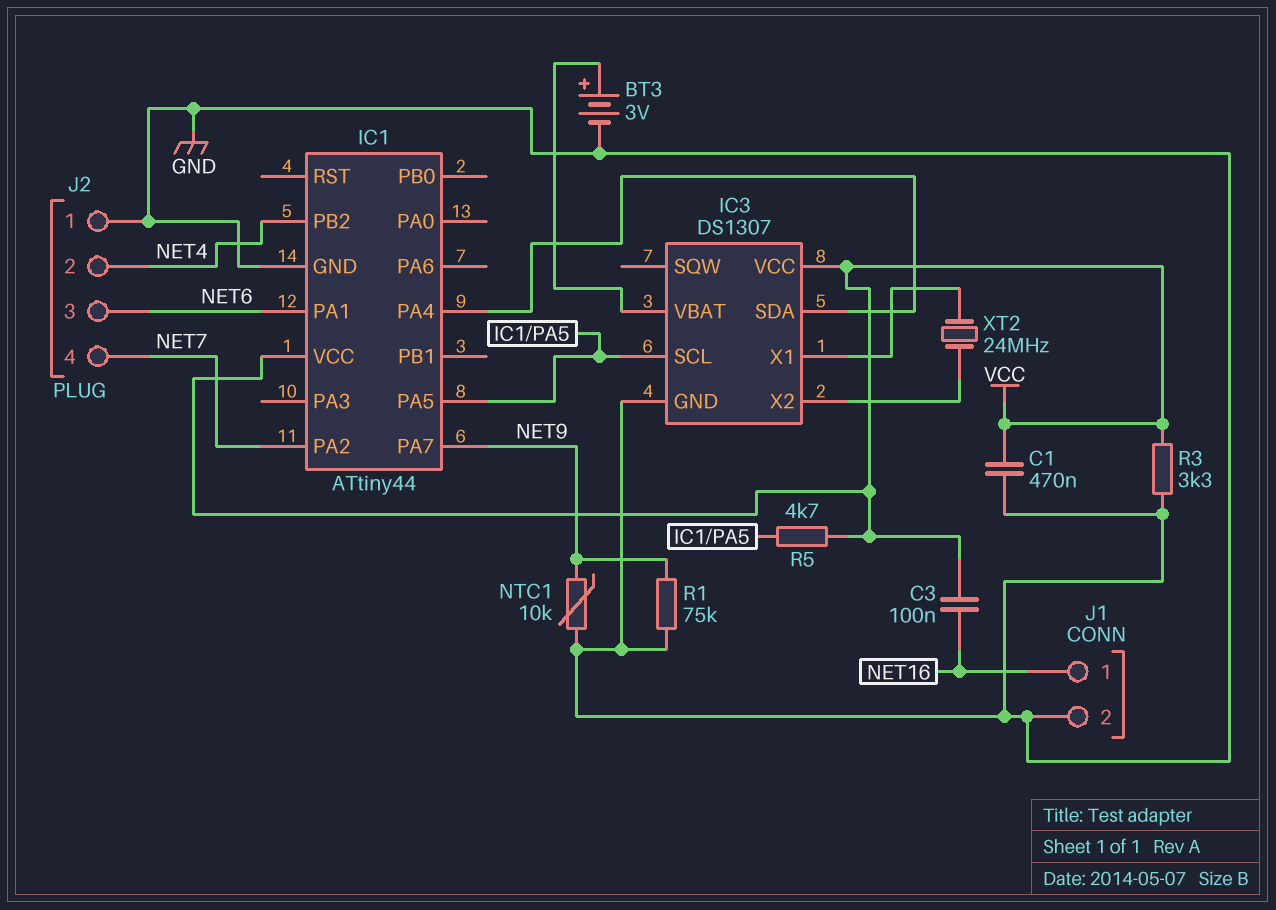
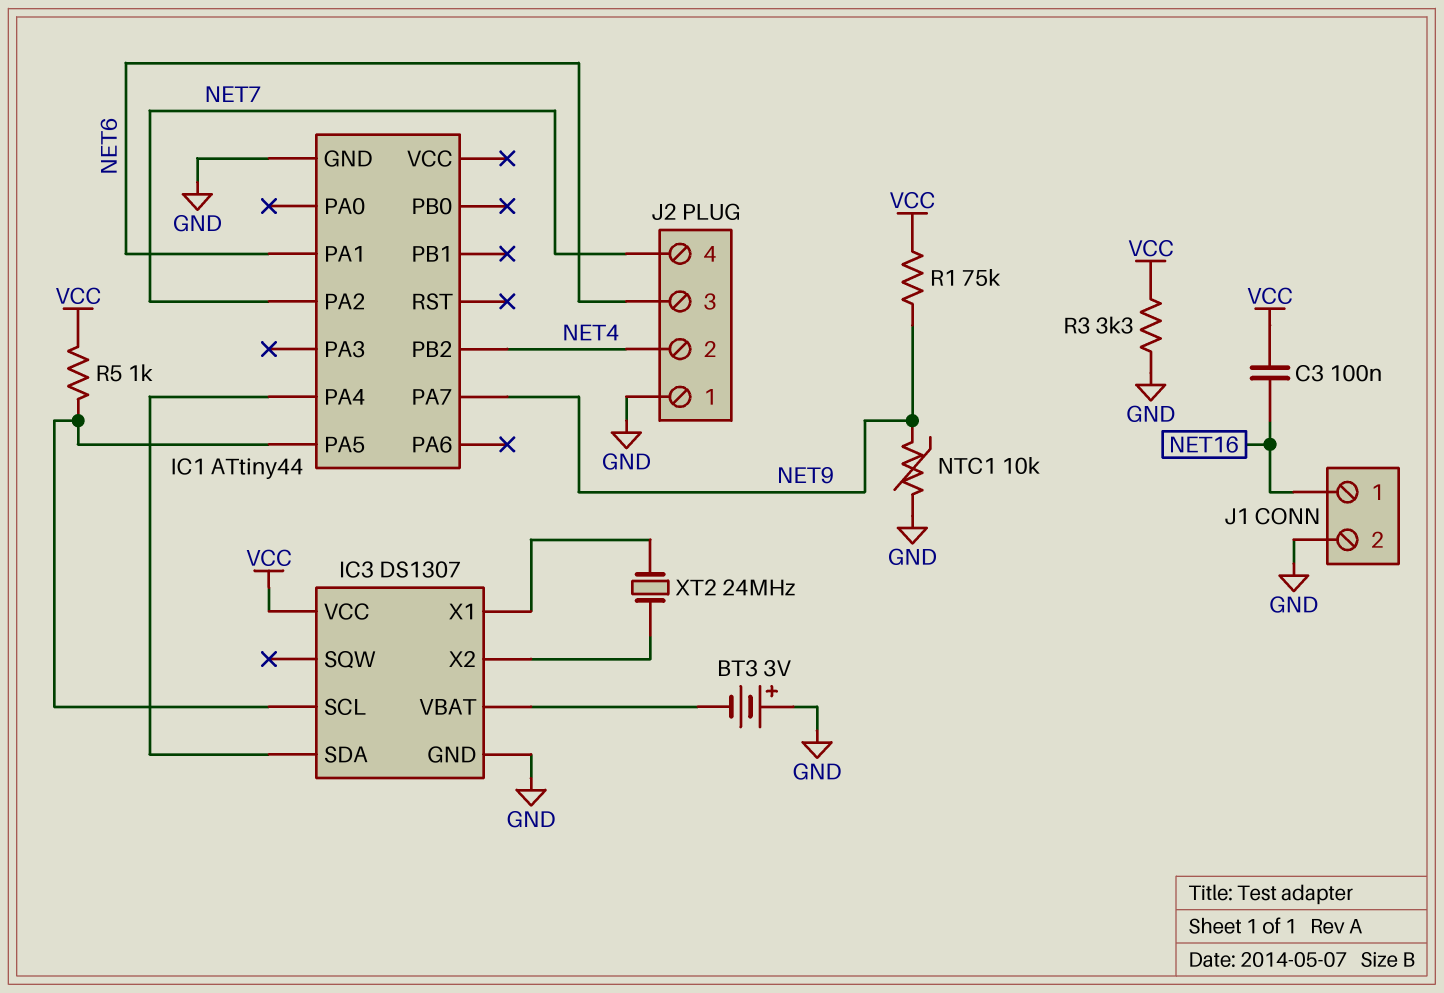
BT3: 3V (plus IC3/VBAT, minus GND) -> 3V (plus GND, minus IC3/VBAT)
C1: 470nF (GND, VCC) -> none
IC1 pin VCC: VCC -> none
R1: 75k (GND, NET9) -> 75k (NET9, VCC)
R5: 4.7k (IC1/PA5, VCC) -> 1k (IC1/PA5, VCC)

